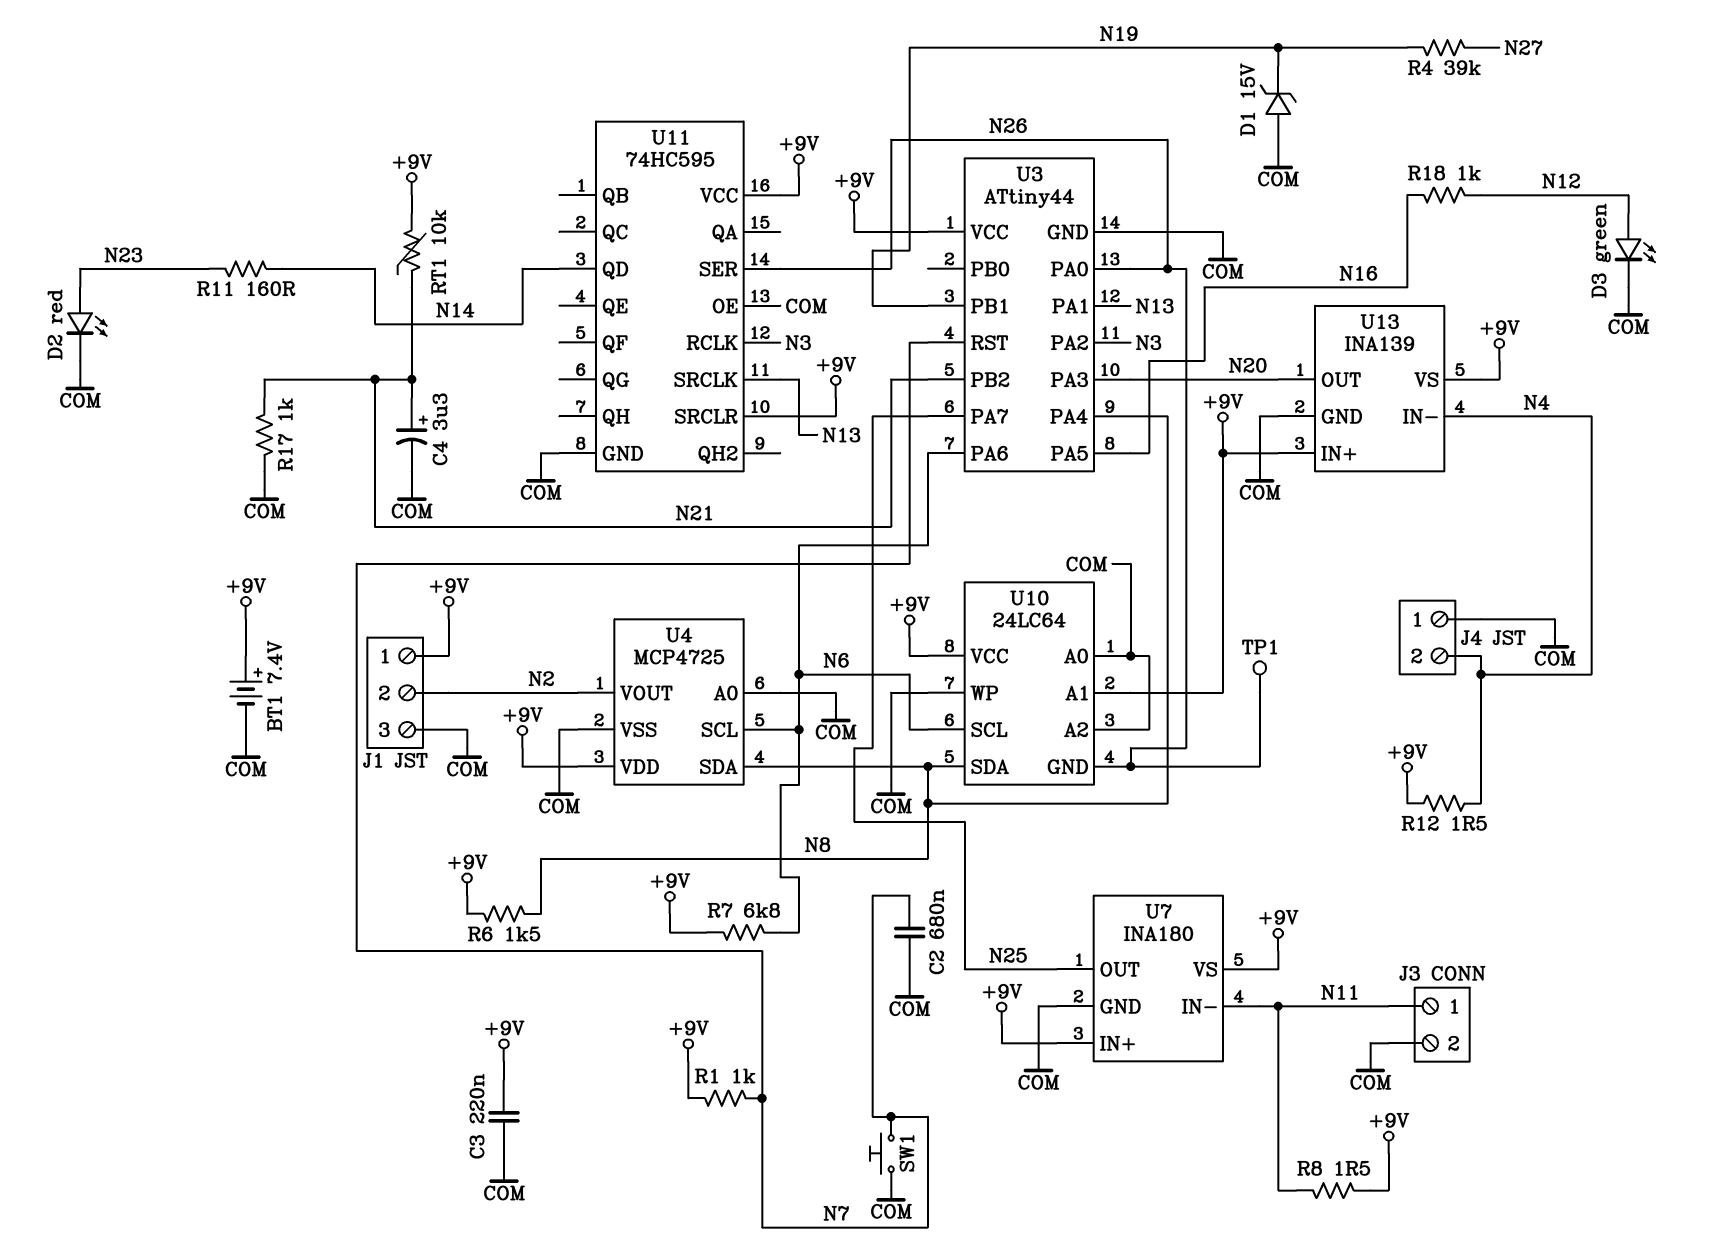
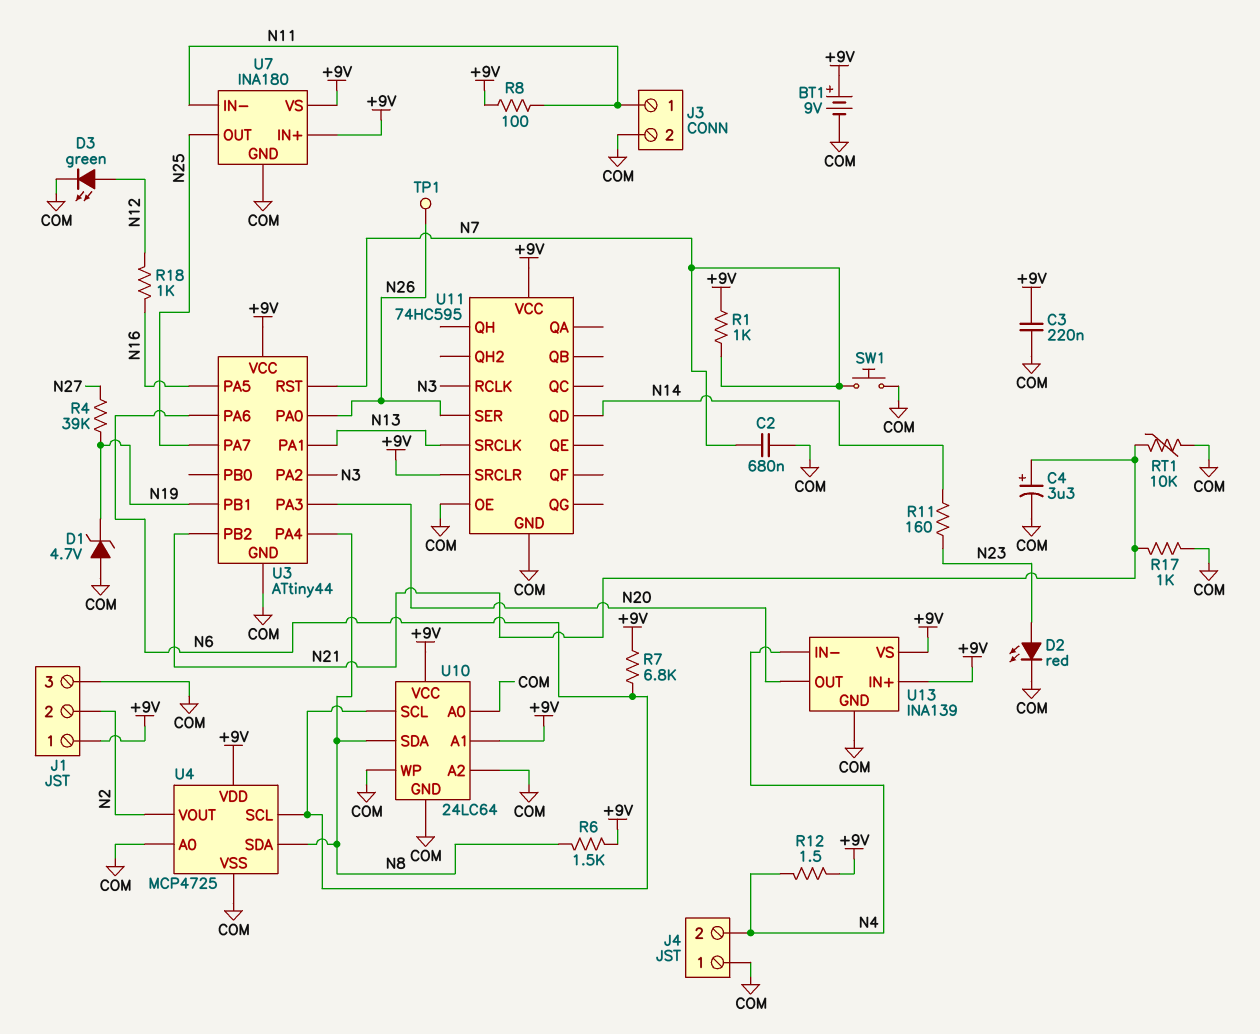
BT1: 7.4V (plus +9V, minus COM) -> 9V (plus +9V, minus COM)
D1: zener 15V (A COM, K N19) -> zener 4.7V (A COM, K N19)
R8: 1.5 (+9V, N11) -> 100 (+9V, N11)
RT1: 10k (+9V, N21) -> 10k (COM, N21)
U10 pin GND: N26 -> COM

